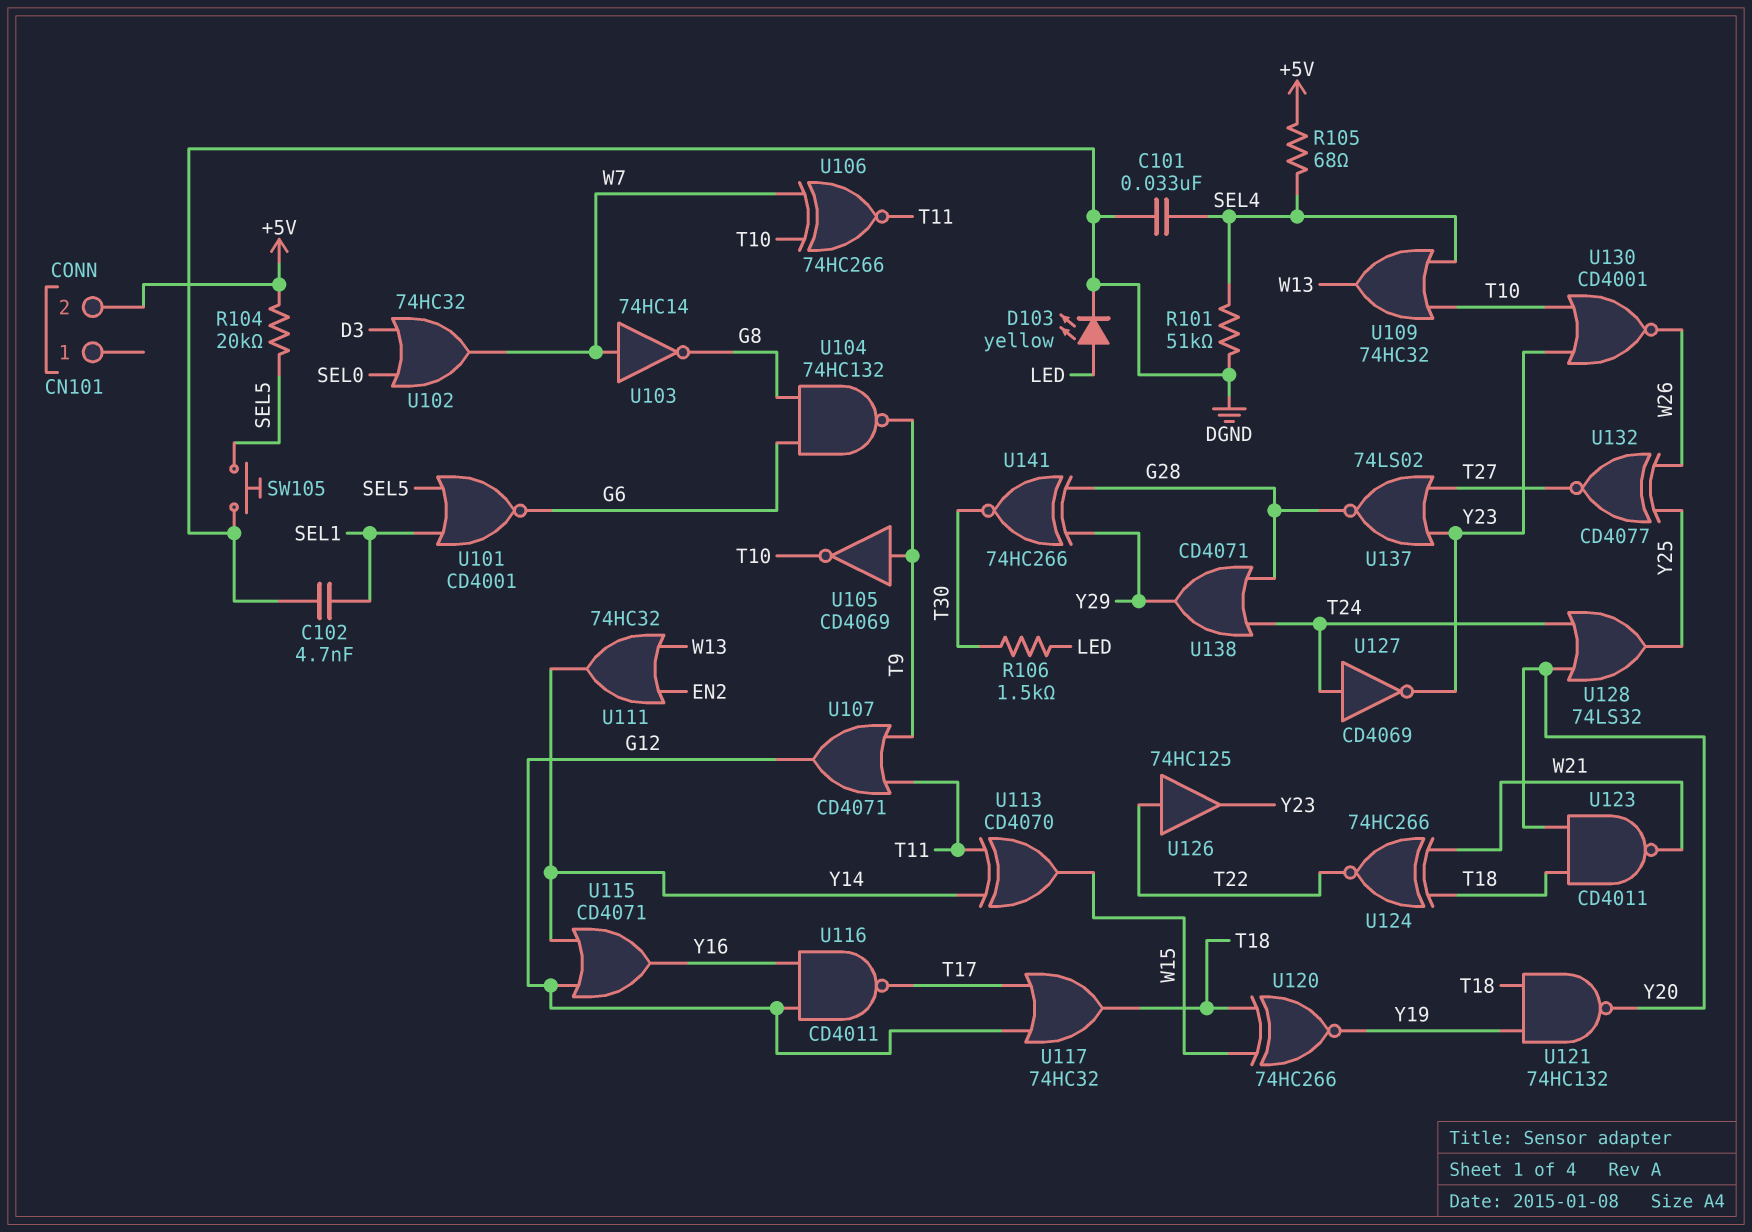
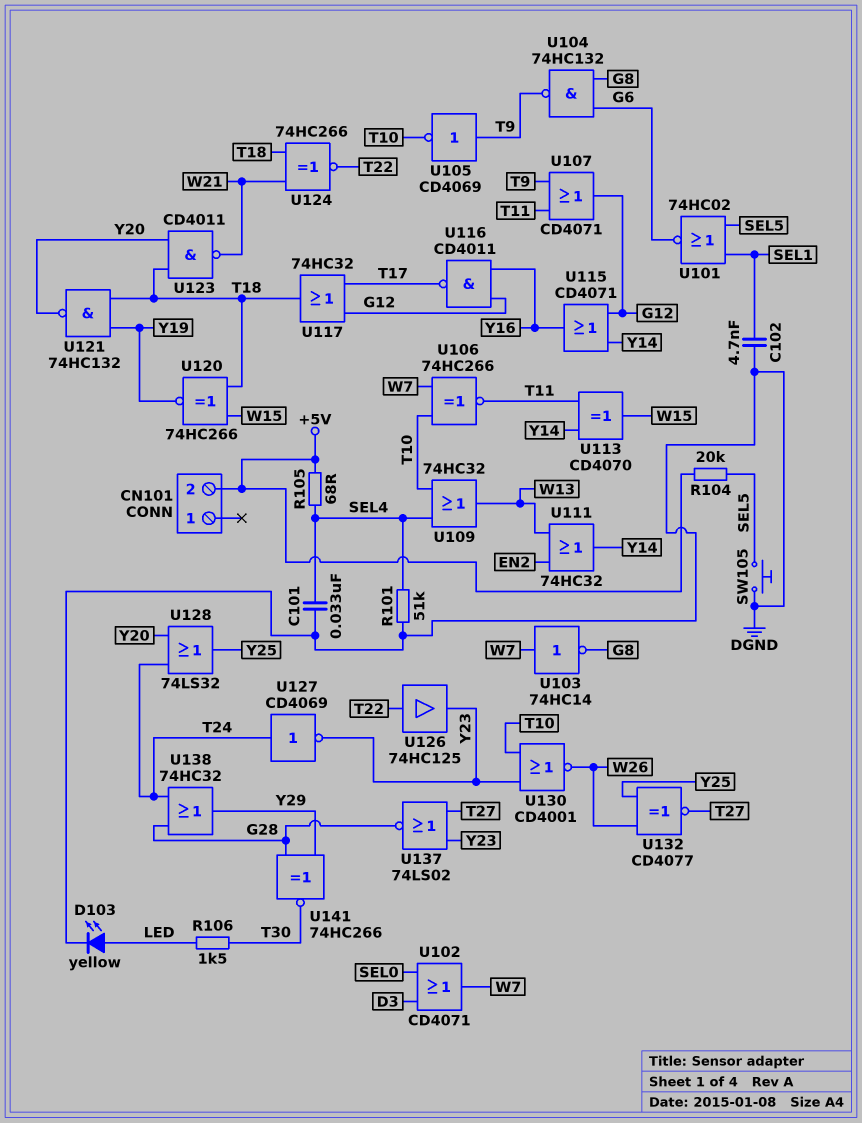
U101: NOR CD4001 (in SEL1, in SEL5, out G6) -> NOR 74HC02 (in SEL1, in SEL5, out G6)
U102: OR 74HC32 (in D3, in SEL0, out W7) -> OR CD4071 (in D3, in SEL0, out W7)
U138: OR CD4071 (in G28, in T24, out Y29) -> OR 74HC32 (in G28, in T24, out Y29)

